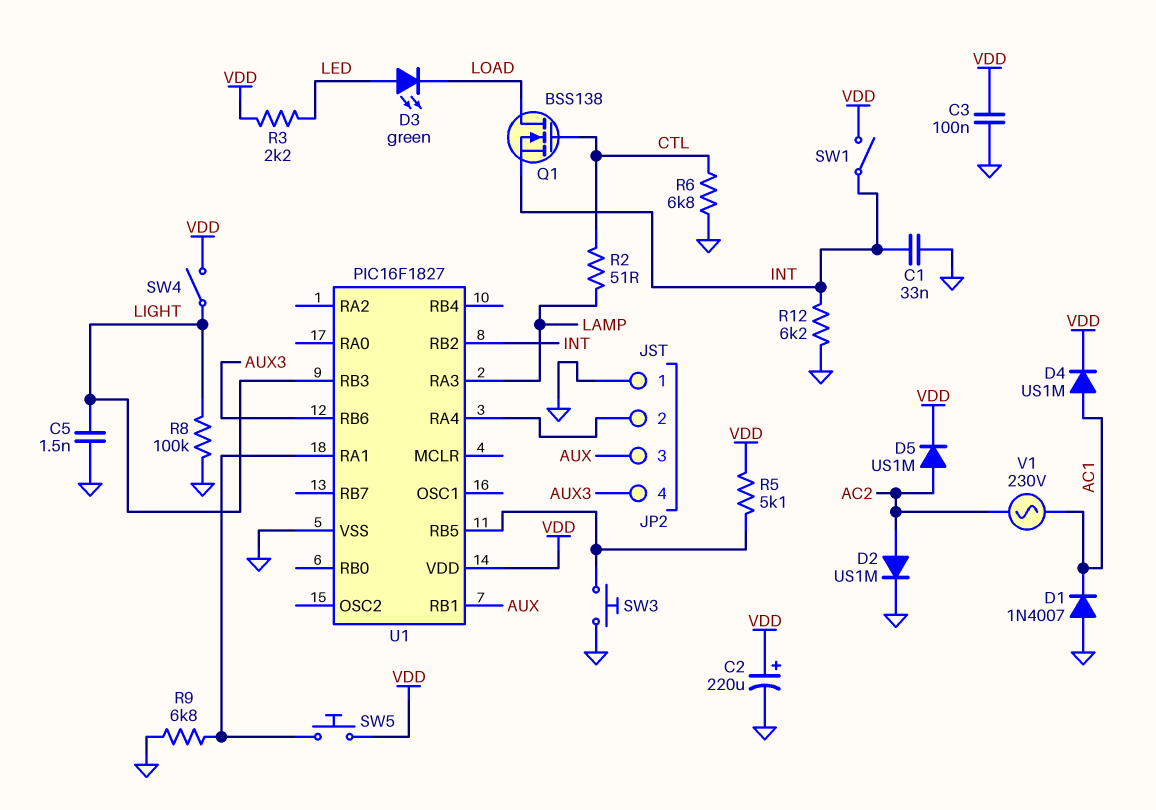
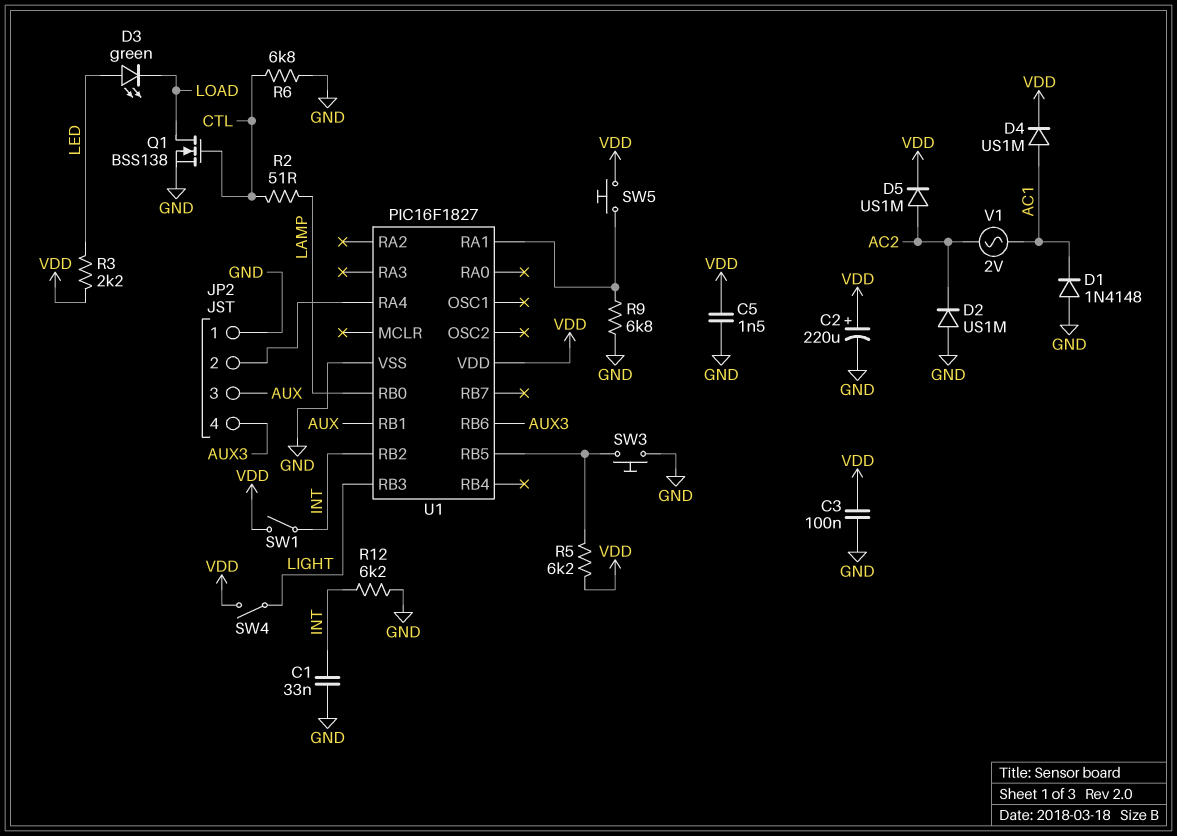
C5: 1.5nF (GND, LIGHT) -> 1.5nF (GND, VDD)
D1: diode 1N4007 (A GND, K AC1) -> diode 1N4148 (A GND, K AC1)
D2: diode US1M (A AC2, K GND) -> diode US1M (A GND, K AC2)
Q1: NMOS BSS138 (G CTL, D LOAD, S INT) -> NMOS BSS138 (G CTL, D LOAD, S GND)
R5: 5.1k (U1/RB5, VDD) -> 6.2k (U1/RB5, VDD)
R8: 100k (GND, LIGHT) -> none
U1 pin RA3: LAMP -> none
U1 pin RB0: none -> LAMP
V1: AC 230V (AC1, AC2) -> AC 2V (AC1, AC2)

